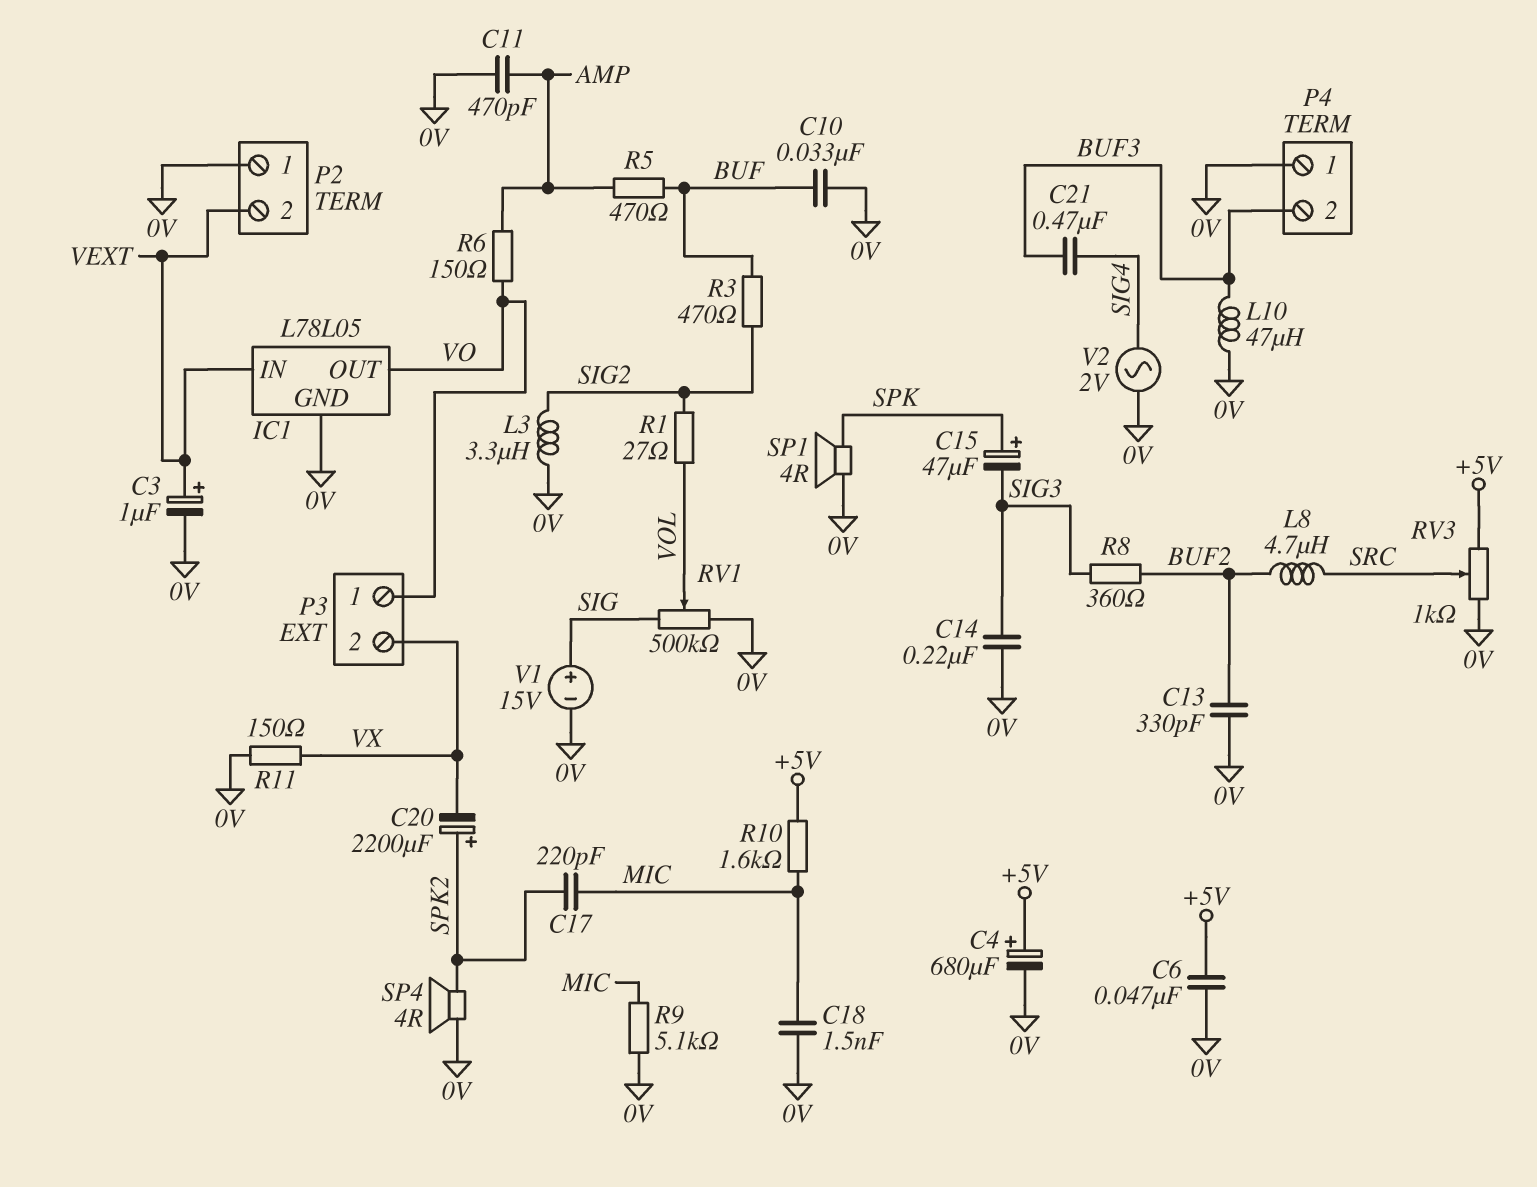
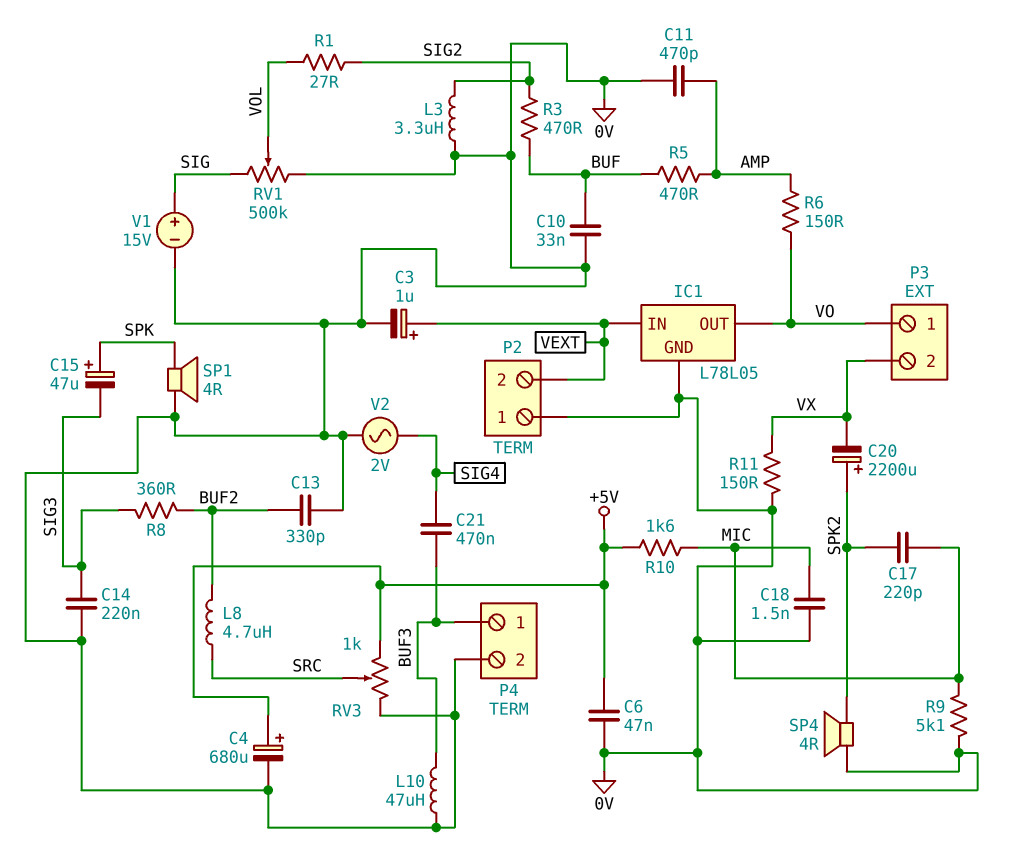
P4 pin 1: 0V -> BUF3
P4 pin 2: BUF3 -> 0V

